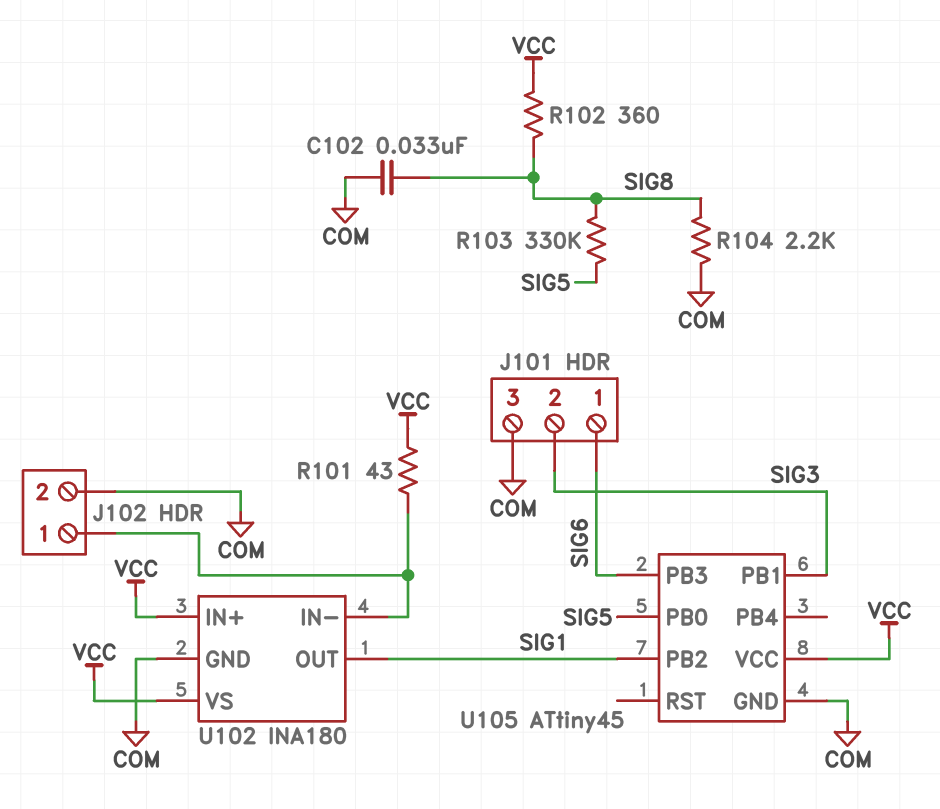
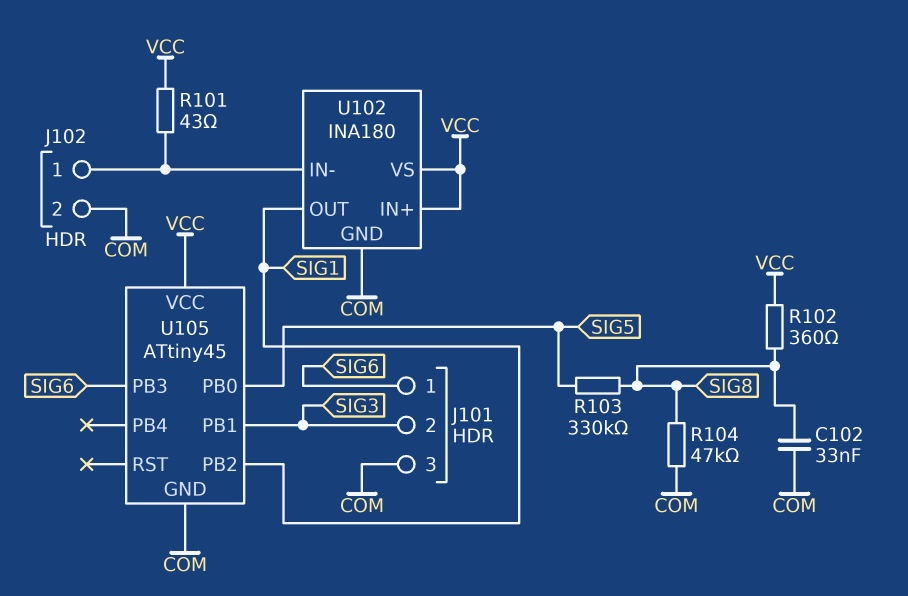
R104: 2.2k (COM, SIG8) -> 47k (COM, SIG8)

